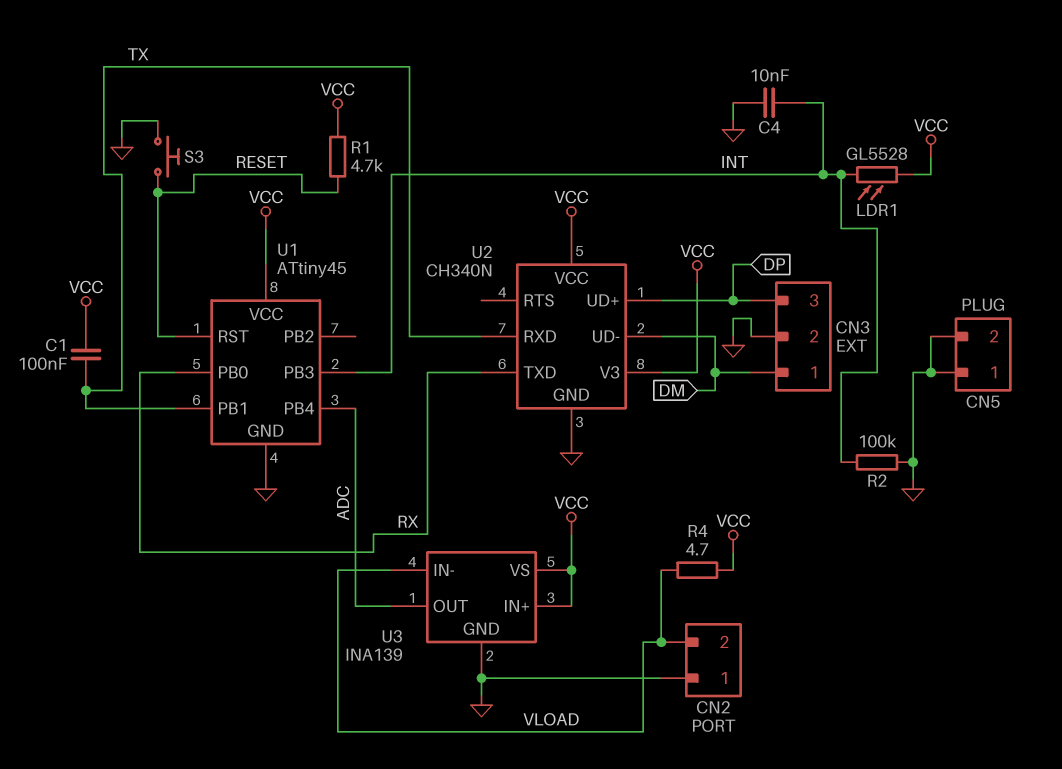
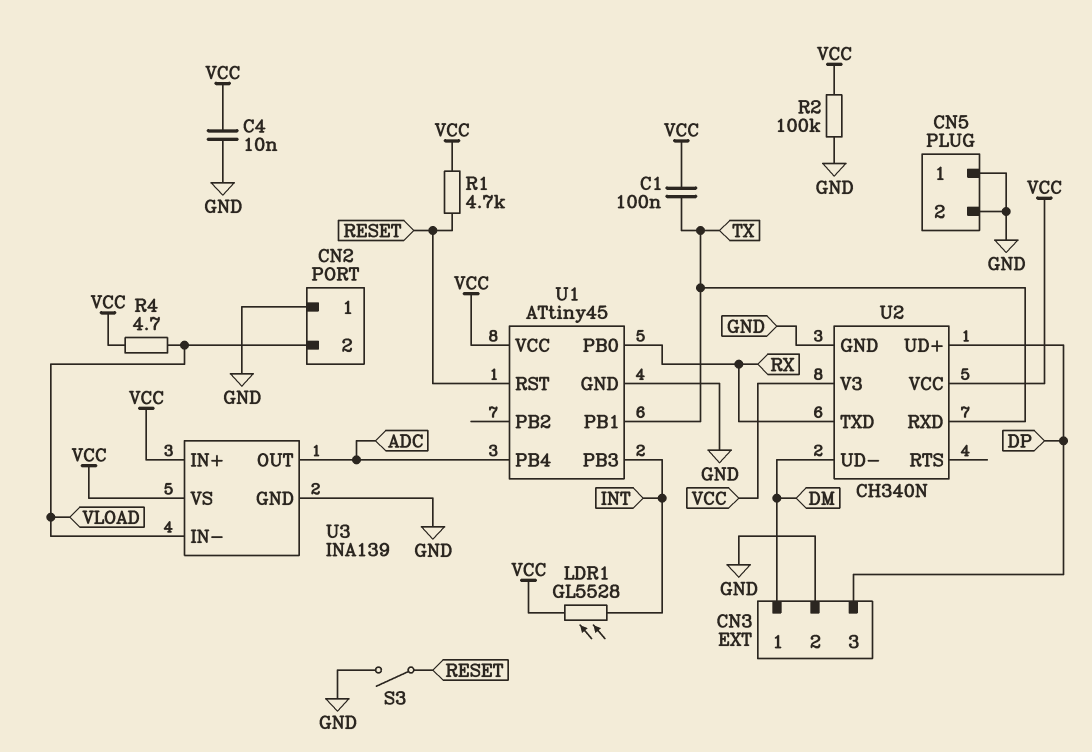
C4: 10nF (GND, INT) -> 10nF (GND, VCC)
R2: 100k (GND, INT) -> 100k (GND, VCC)
S3: button (GND, RESET) -> switch (GND, RESET)

